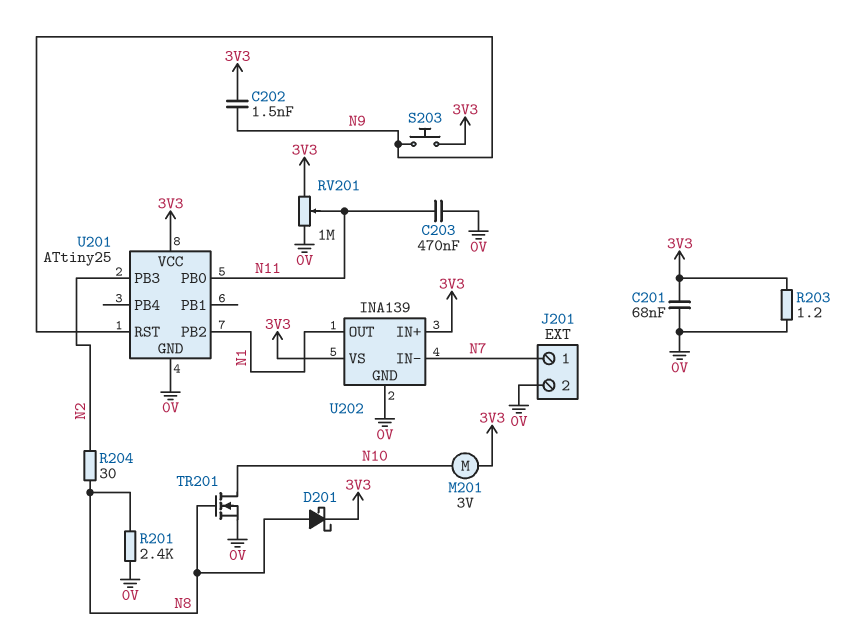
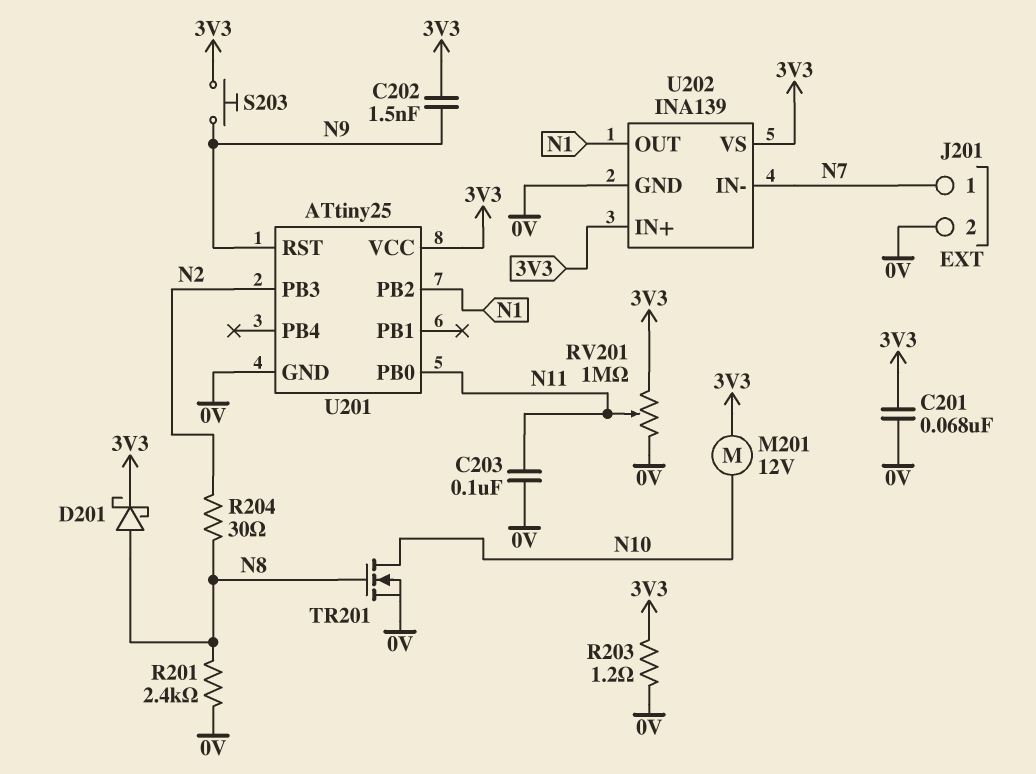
C203: 470nF (0V, N11) -> 100nF (0V, N11)
M201: motor 3V (3V3, N10) -> motor 12V (3V3, N10)

